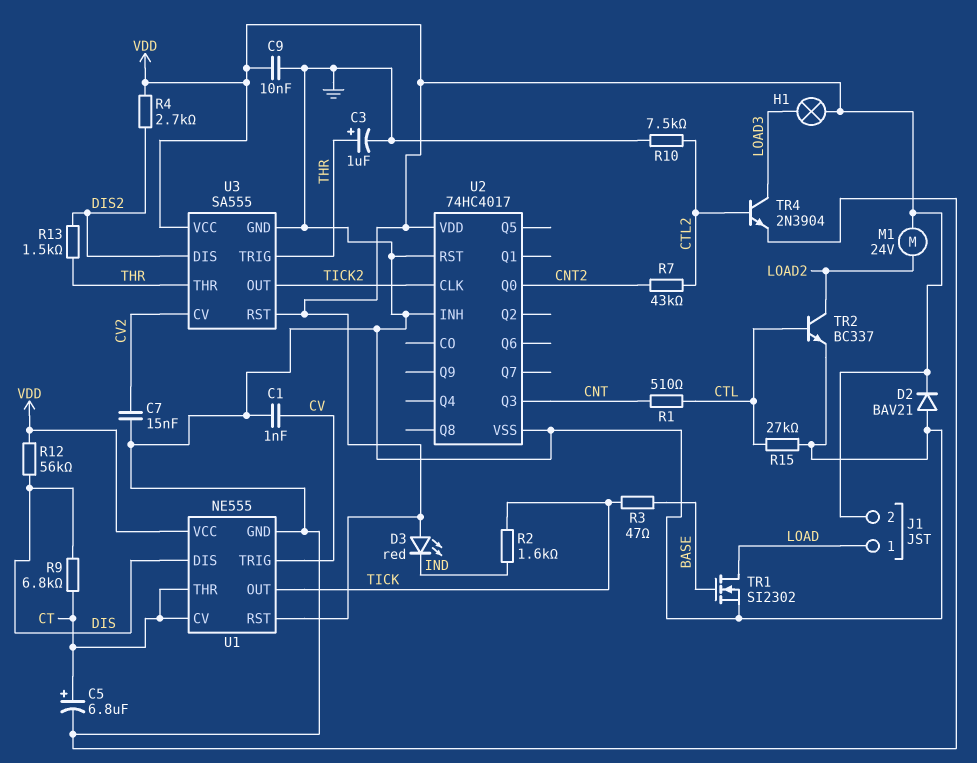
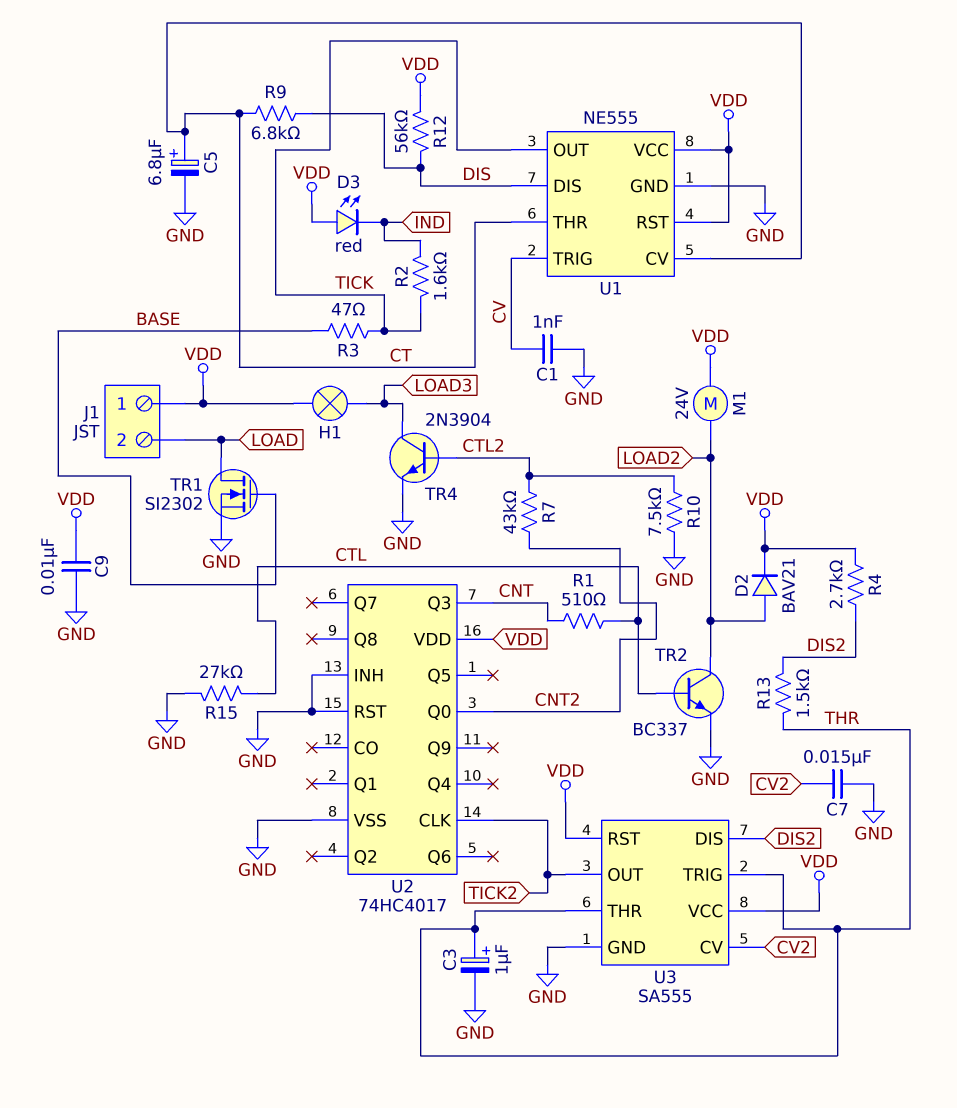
D2: diode BAV21 (A GND, K VDD) -> diode BAV21 (A LOAD2, K VDD)
J1 pin 1: LOAD -> VDD
J1 pin 2: VDD -> LOAD

